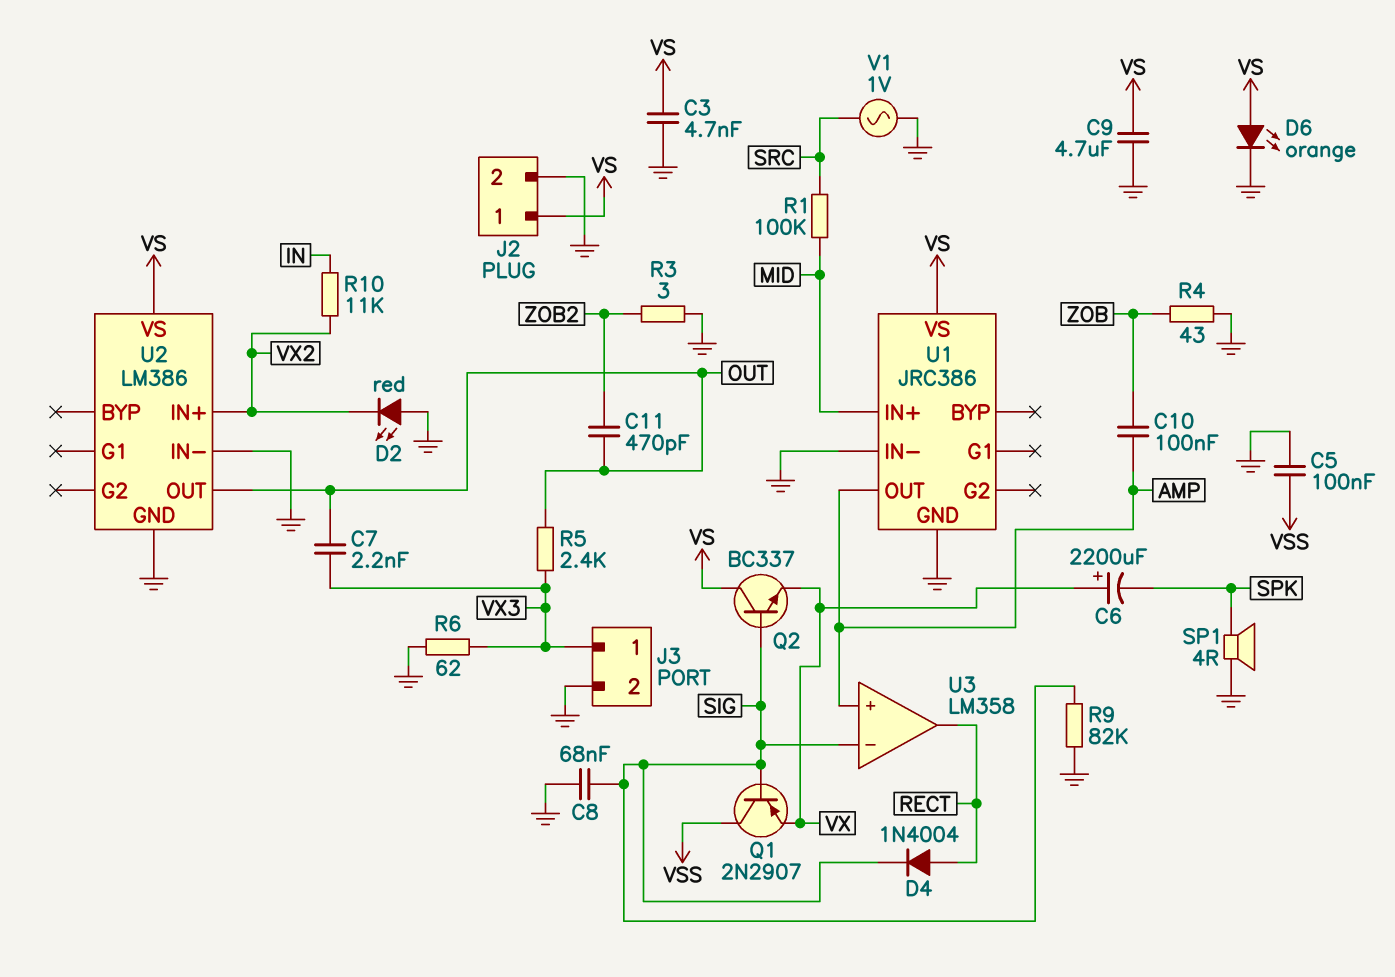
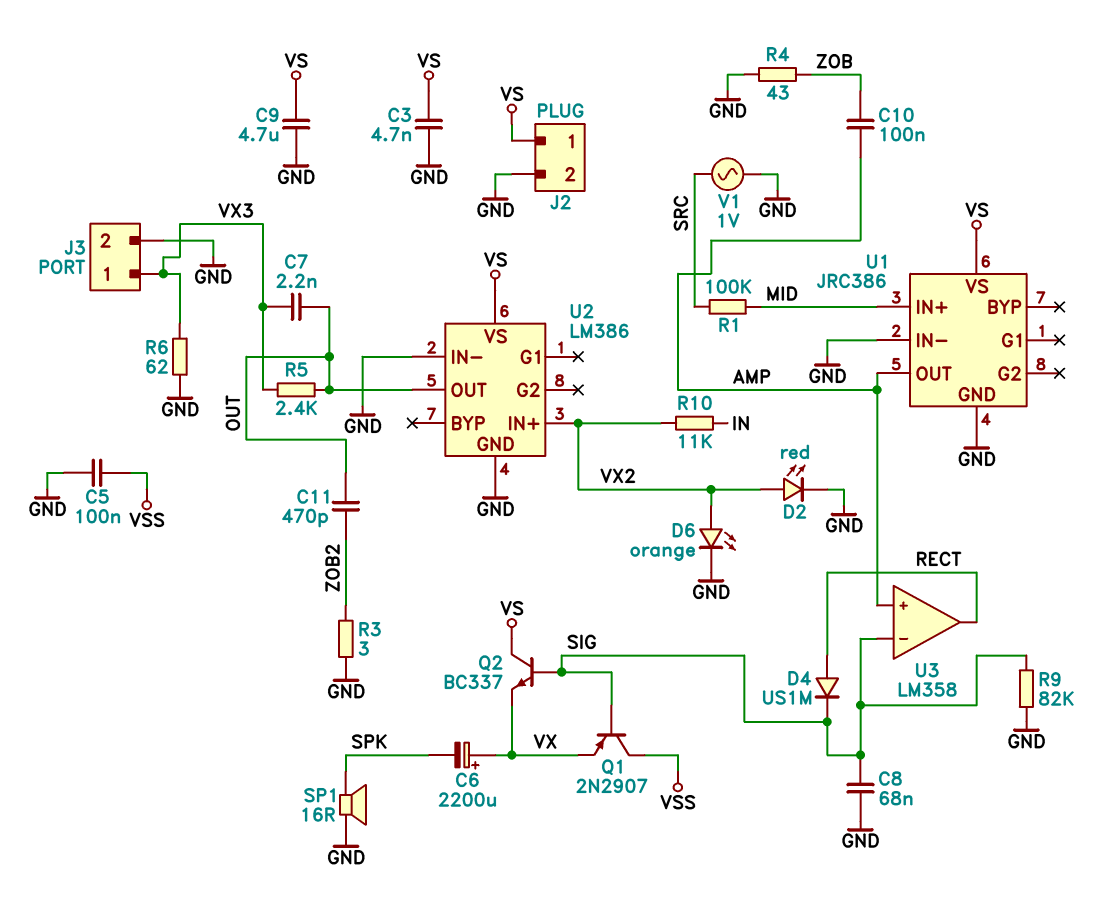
D2: LED red (A GND, K VX2) -> LED red (A VX2, K GND)
D4: diode 1N4004 (A RECT, K SIG) -> diode US1M (A RECT, K SIG)
D6: LED orange (A VS, K GND) -> LED orange (A VX2, K GND)
SP1: speaker 4R (GND, SPK) -> speaker 16R (GND, SPK)

